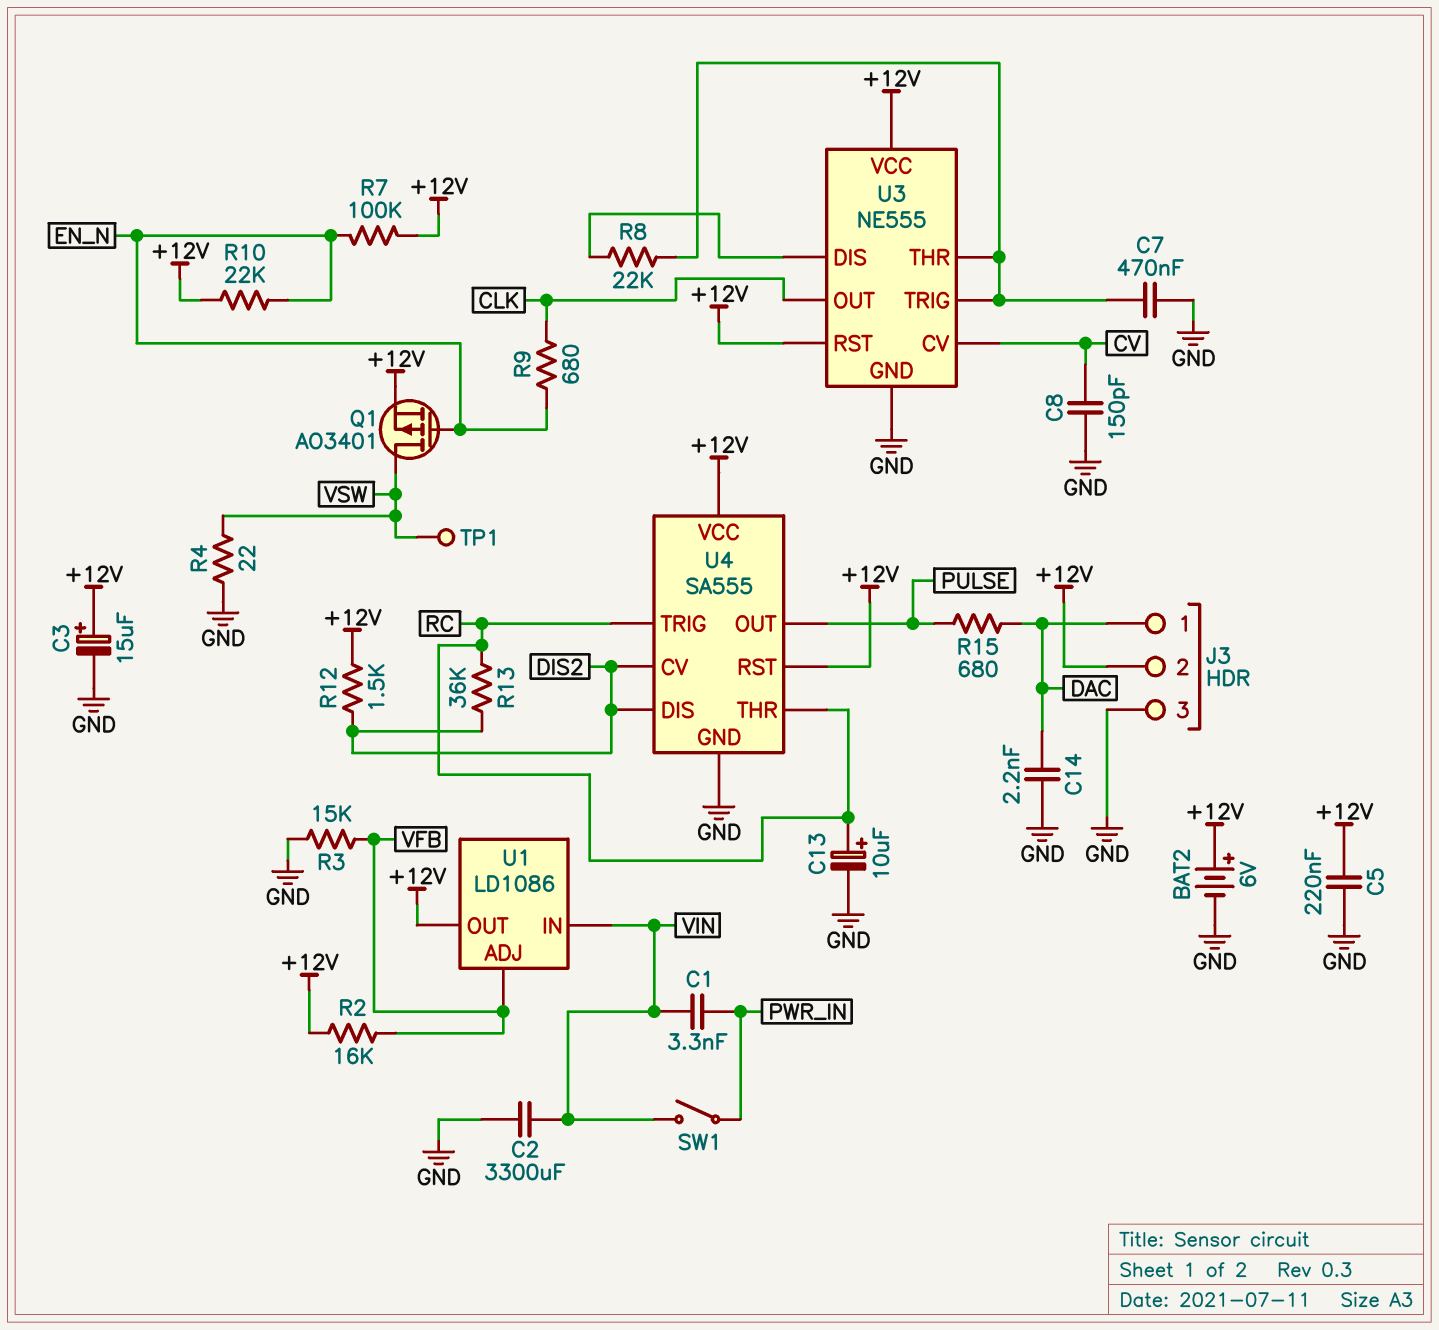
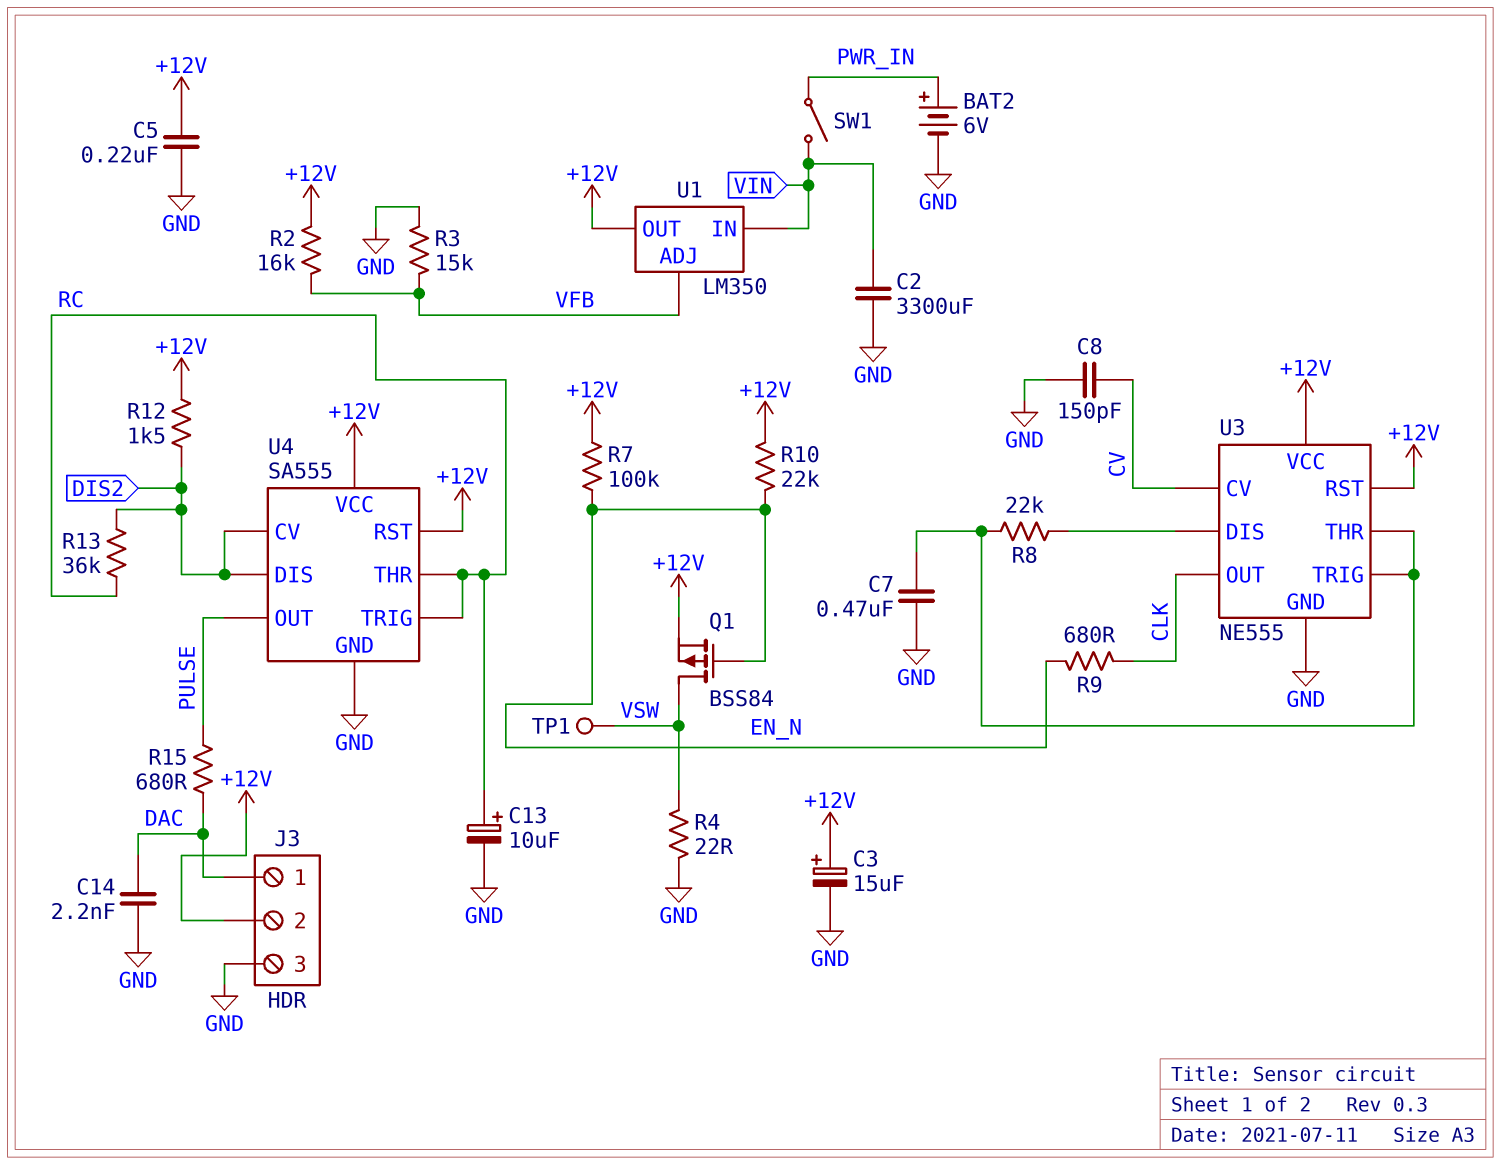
BAT2: 6V (plus +12V, minus GND) -> 6V (plus PWR_IN, minus GND)
C1: 3.3nF (PWR_IN, VIN) -> none
Q1: PMOS AO3401 (G EN_N, D VSW, S +12V) -> PMOS BSS84 (G EN_N, D VSW, S +12V)
U1: LD1086 -> LM350

